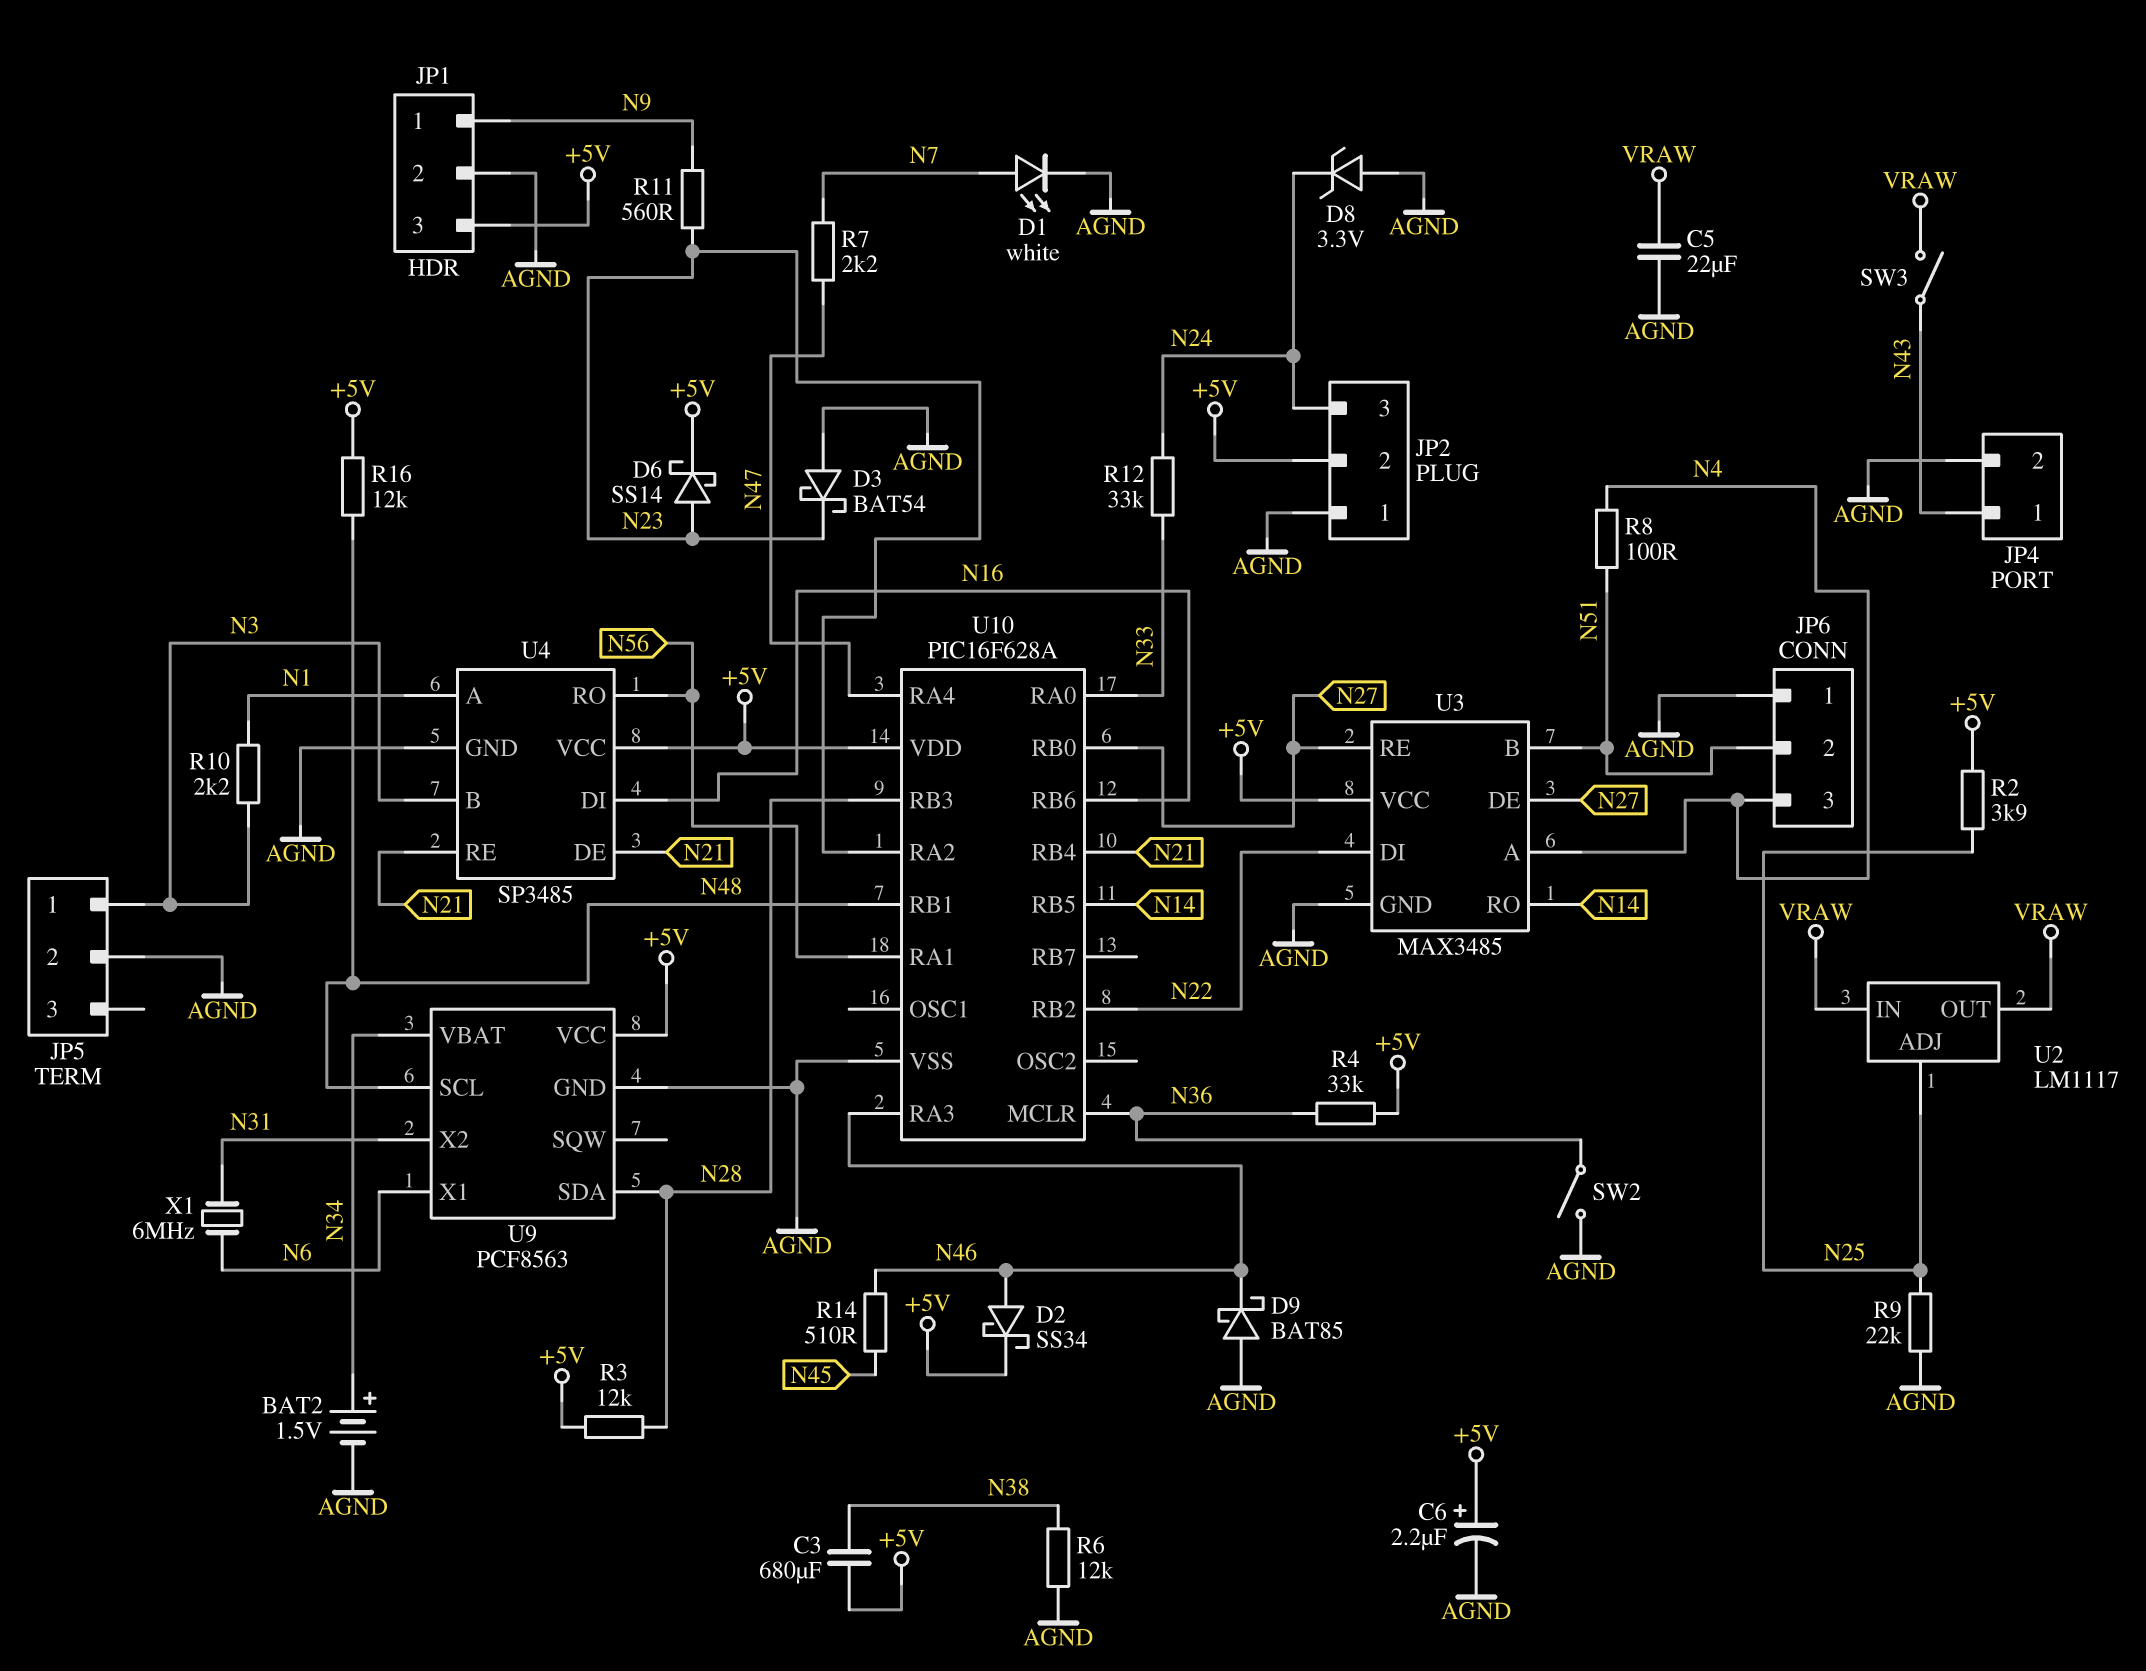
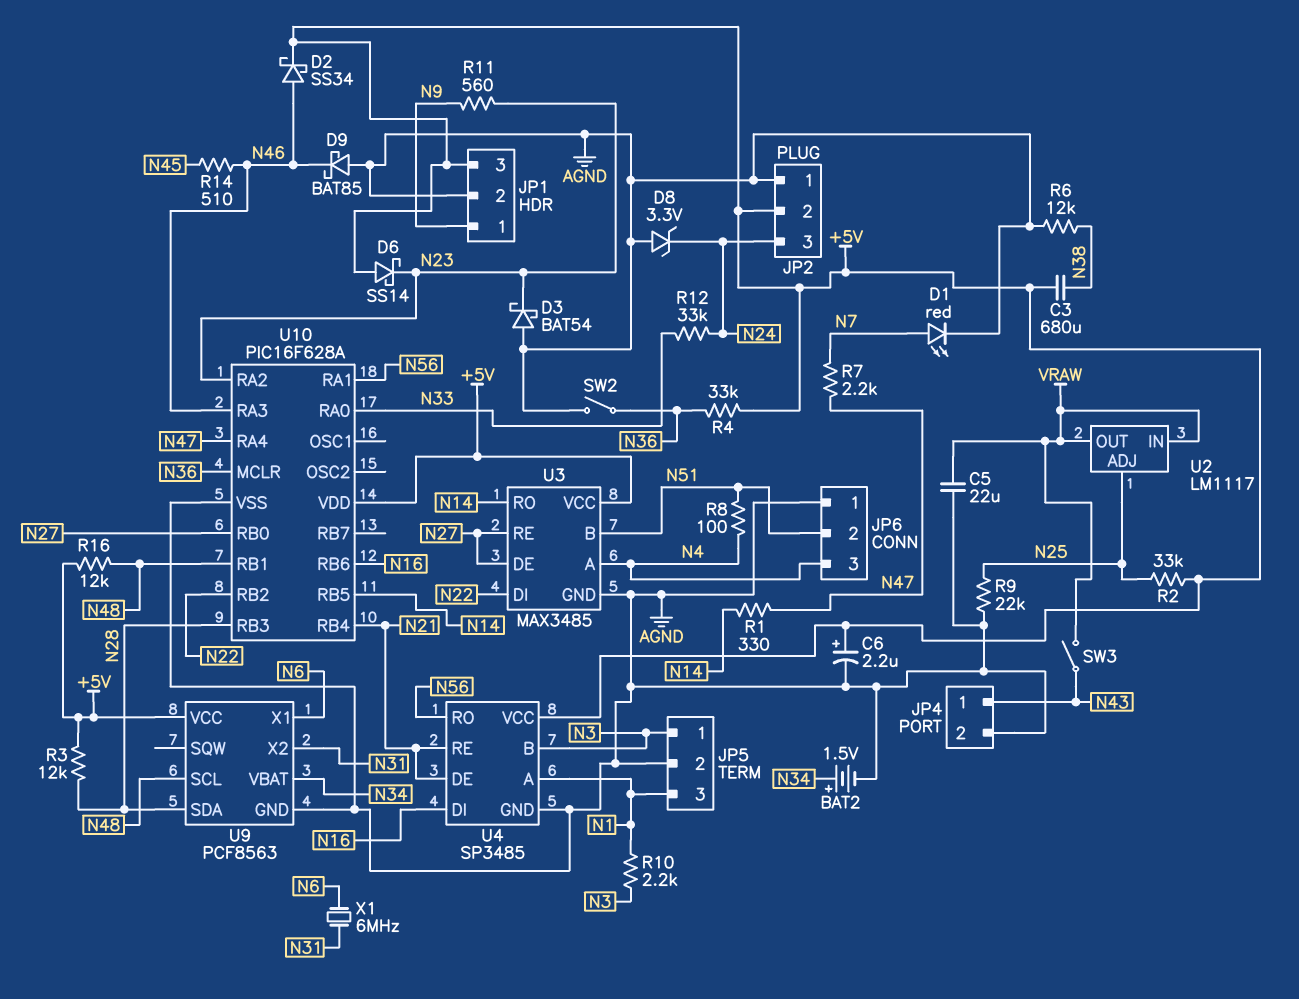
D1: LED white (A N7, K AGND) -> LED red (A N7, K AGND)
D6: schottky SS14 (A N23, K +5V) -> schottky SS14 (A +5V, K N23)
JP5 pin 3: none -> N1
R1: none -> 330 (N14, N47)
R2: 3.9k (+5V, N25) -> 33k (+5V, N25)

